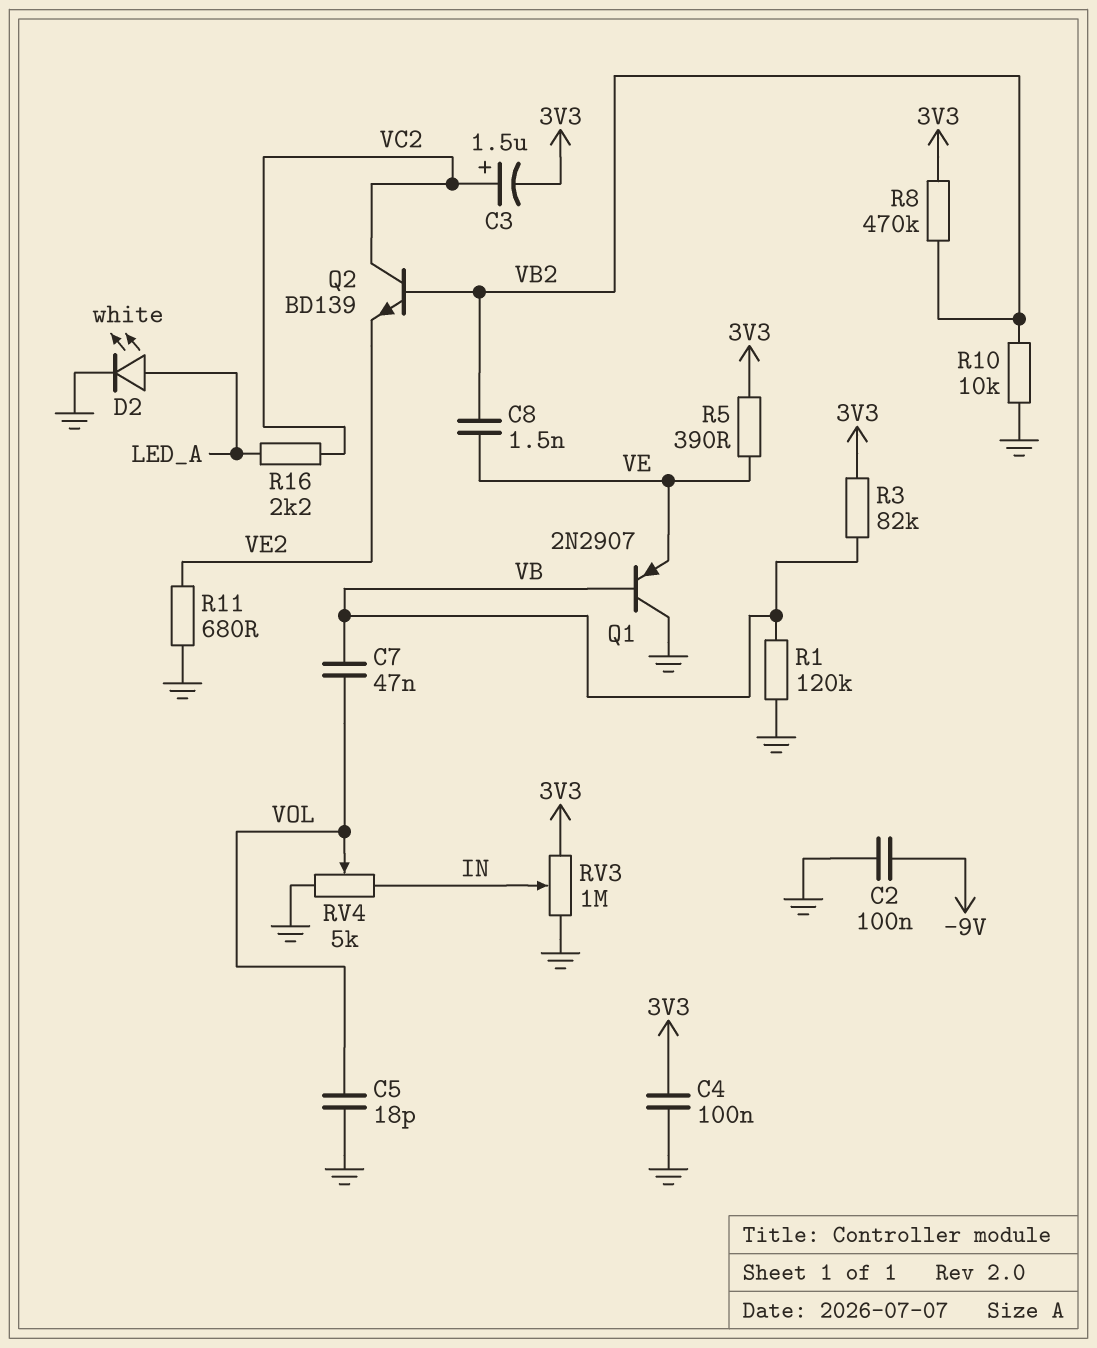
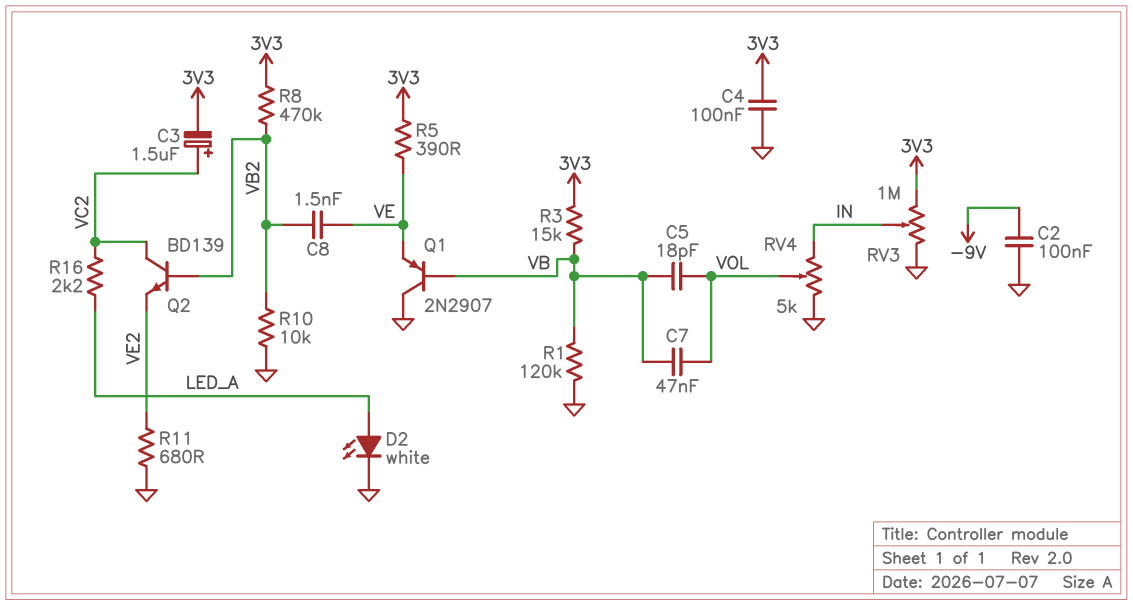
C5: 18pF (GND, VOL) -> 18pF (VB, VOL)
R3: 82k (3V3, VB) -> 15k (3V3, VB)

